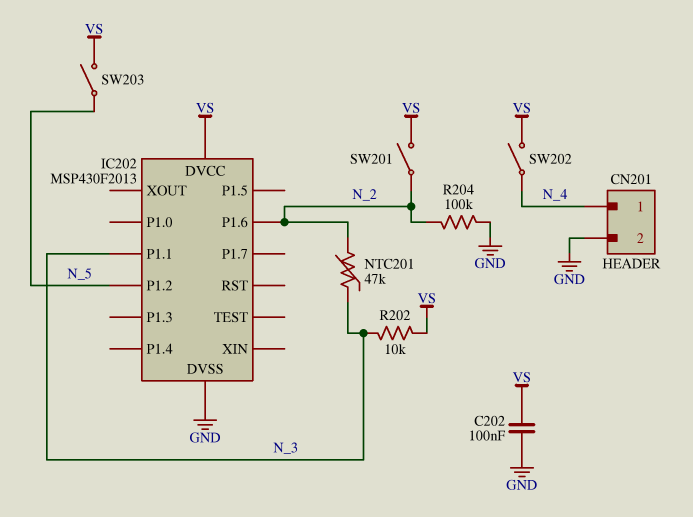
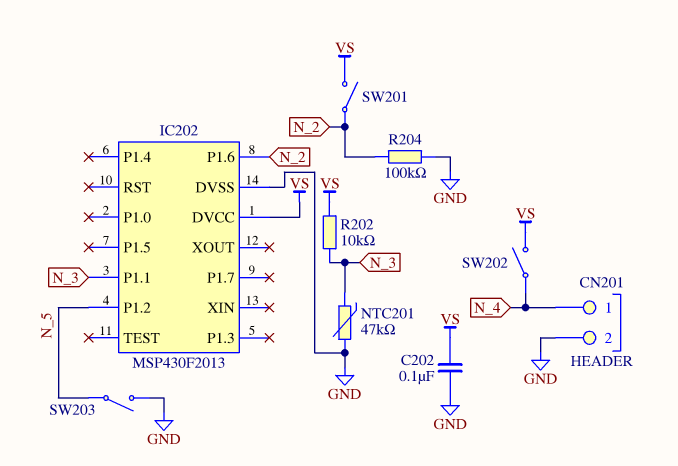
NTC201: 47k (N_2, N_3) -> 47k (GND, N_3)
SW203: switch (N_5, VS) -> switch (GND, N_5)

